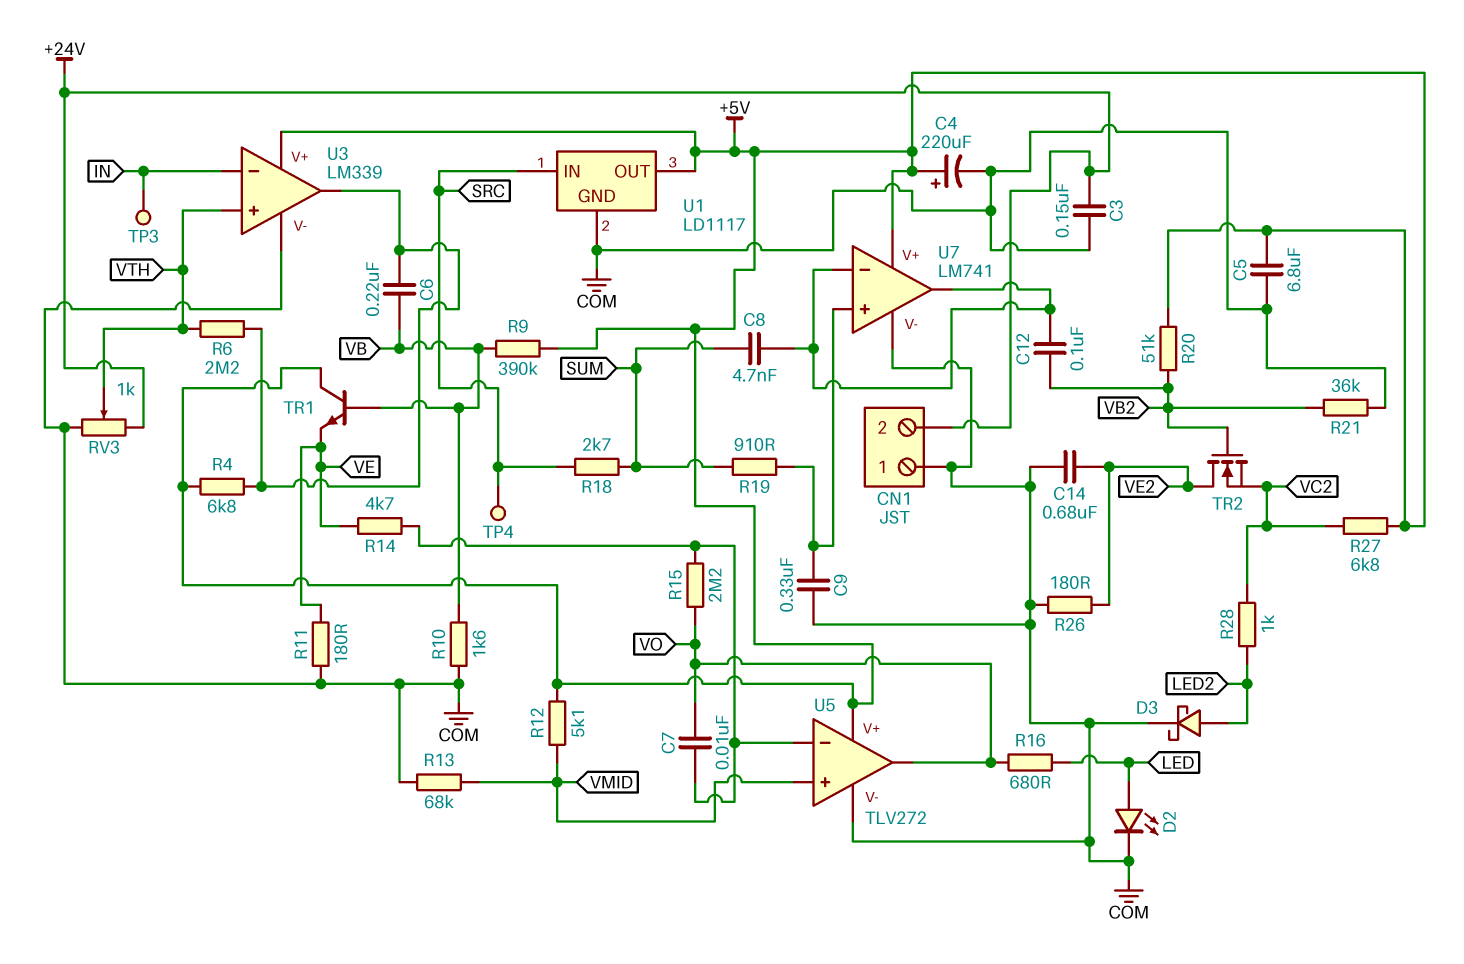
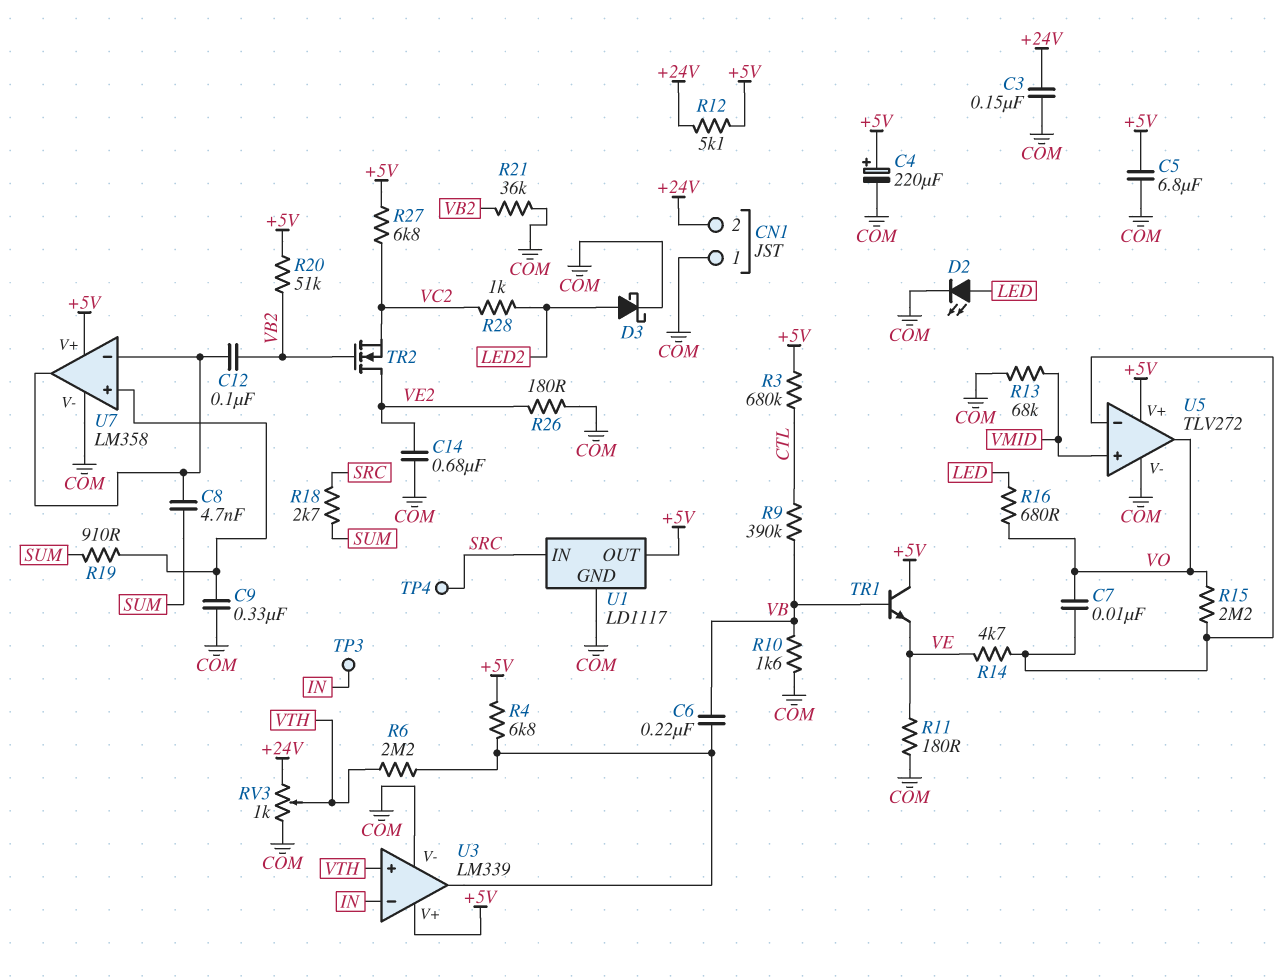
R3: none -> 680k (+5V, CTL)
R9: 390k (+5V, VB) -> 390k (CTL, VB)
R12: 5.1k (+5V, VMID) -> 5.1k (+5V, +24V)
U7: LM741 -> LM358

